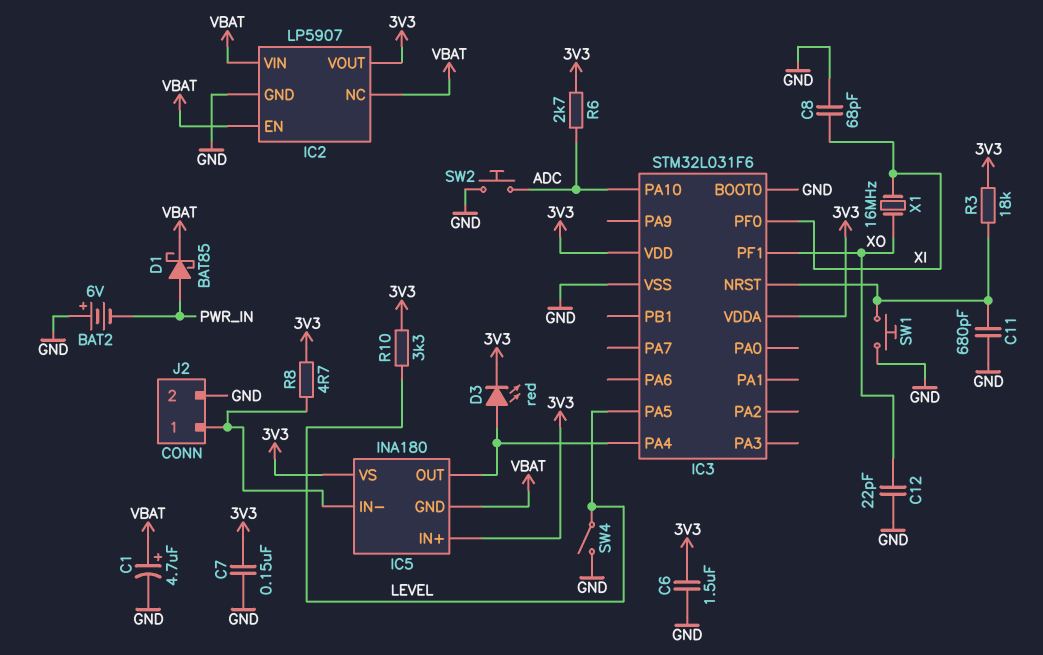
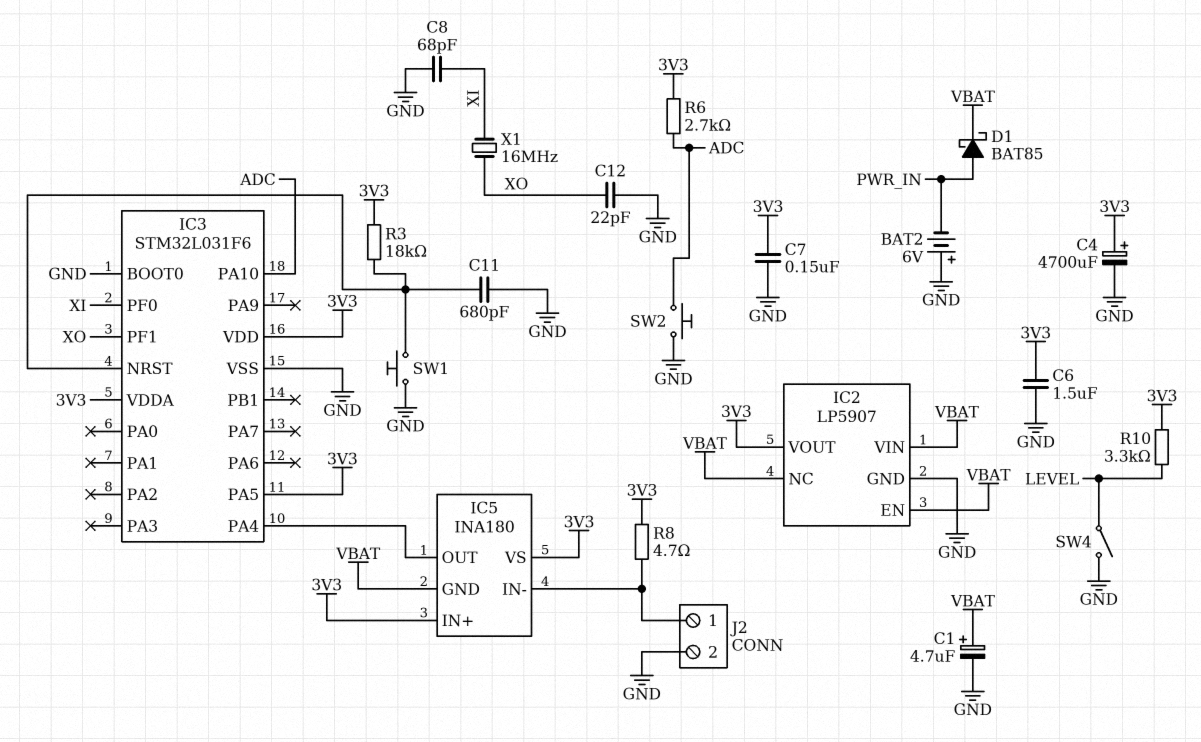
C4: none -> 4700uF (plus 3V3, minus GND)
D3: LED red (A IC3/PA4, K 3V3) -> none
IC3 pin PA5: LEVEL -> 3V3

